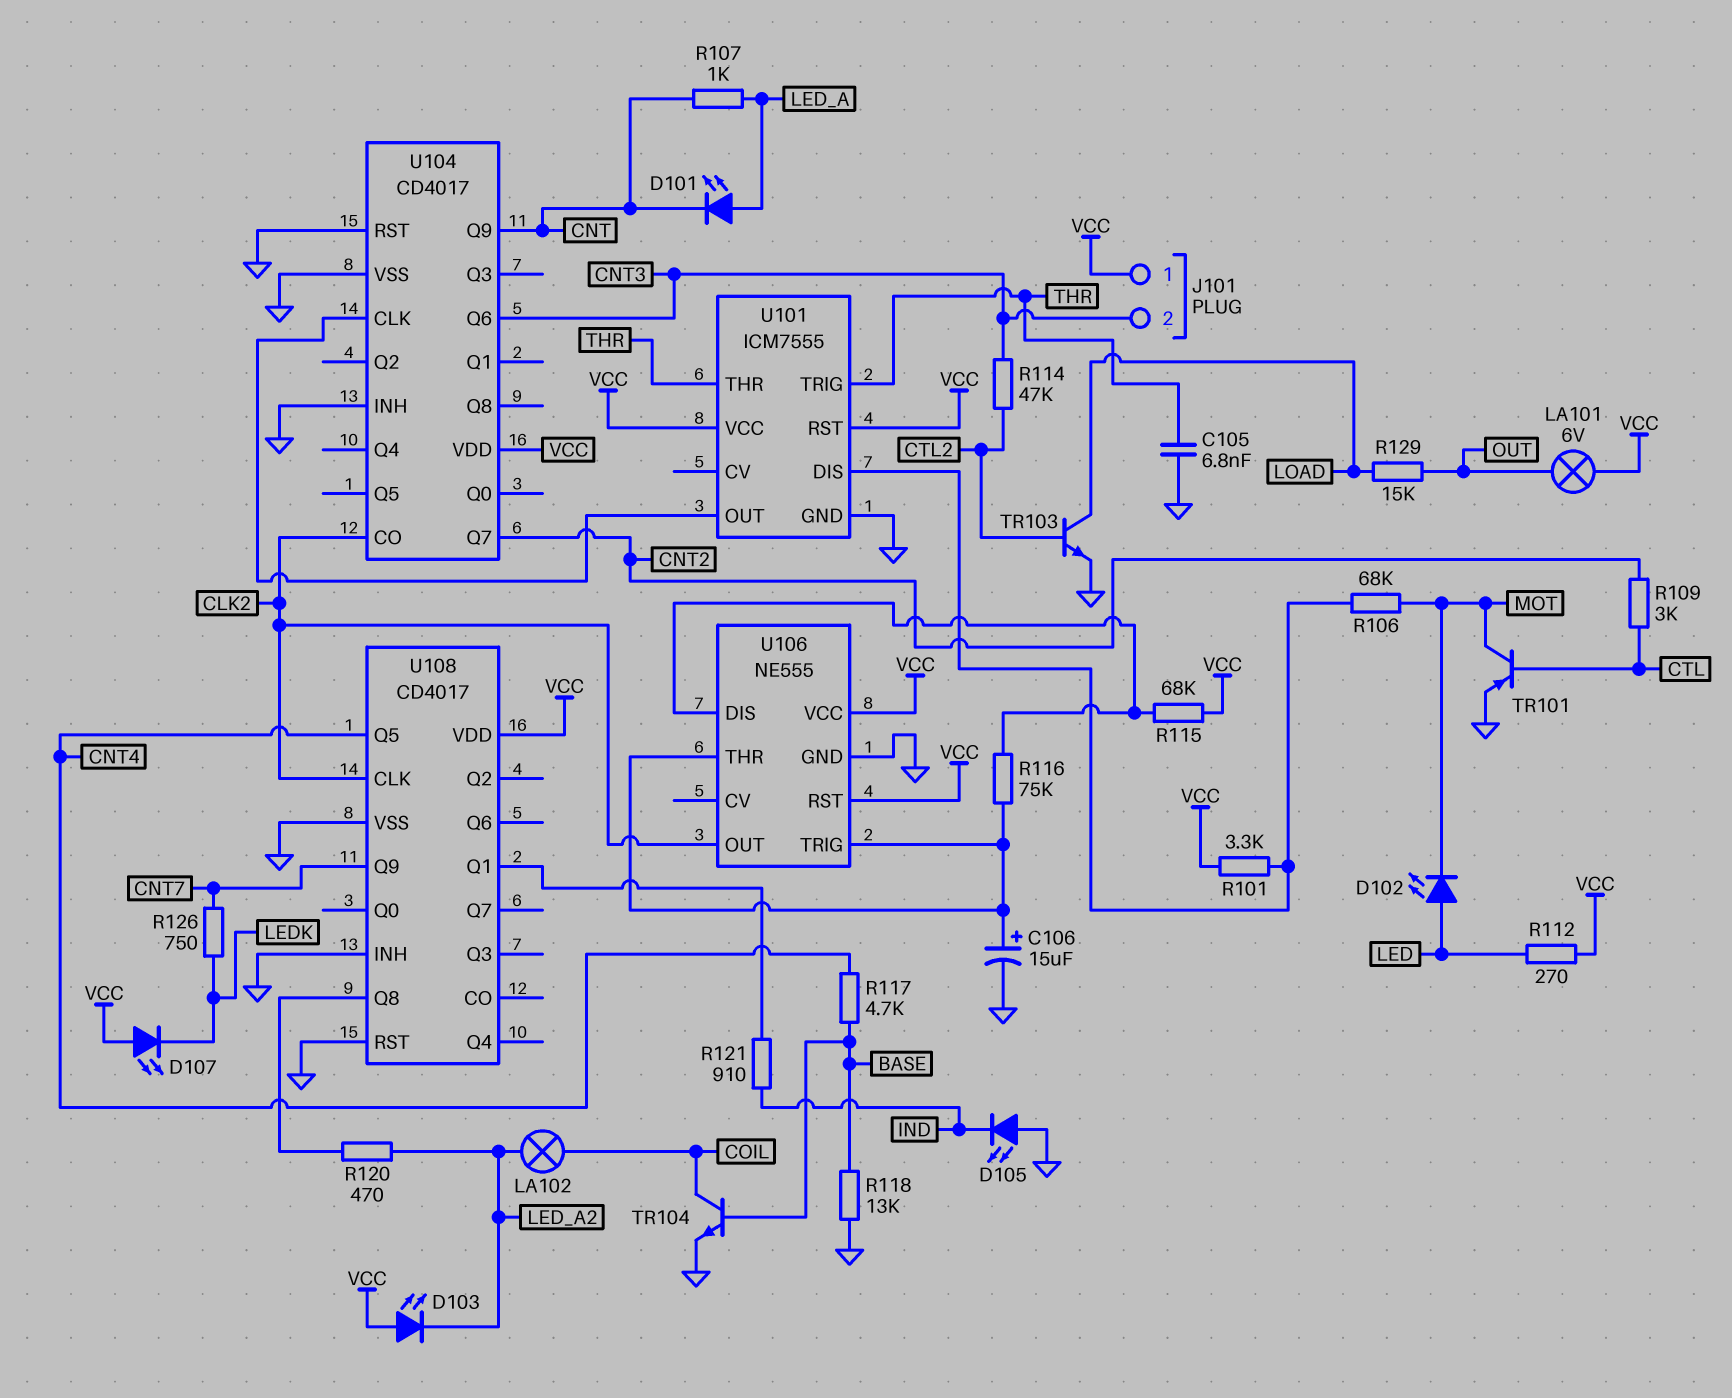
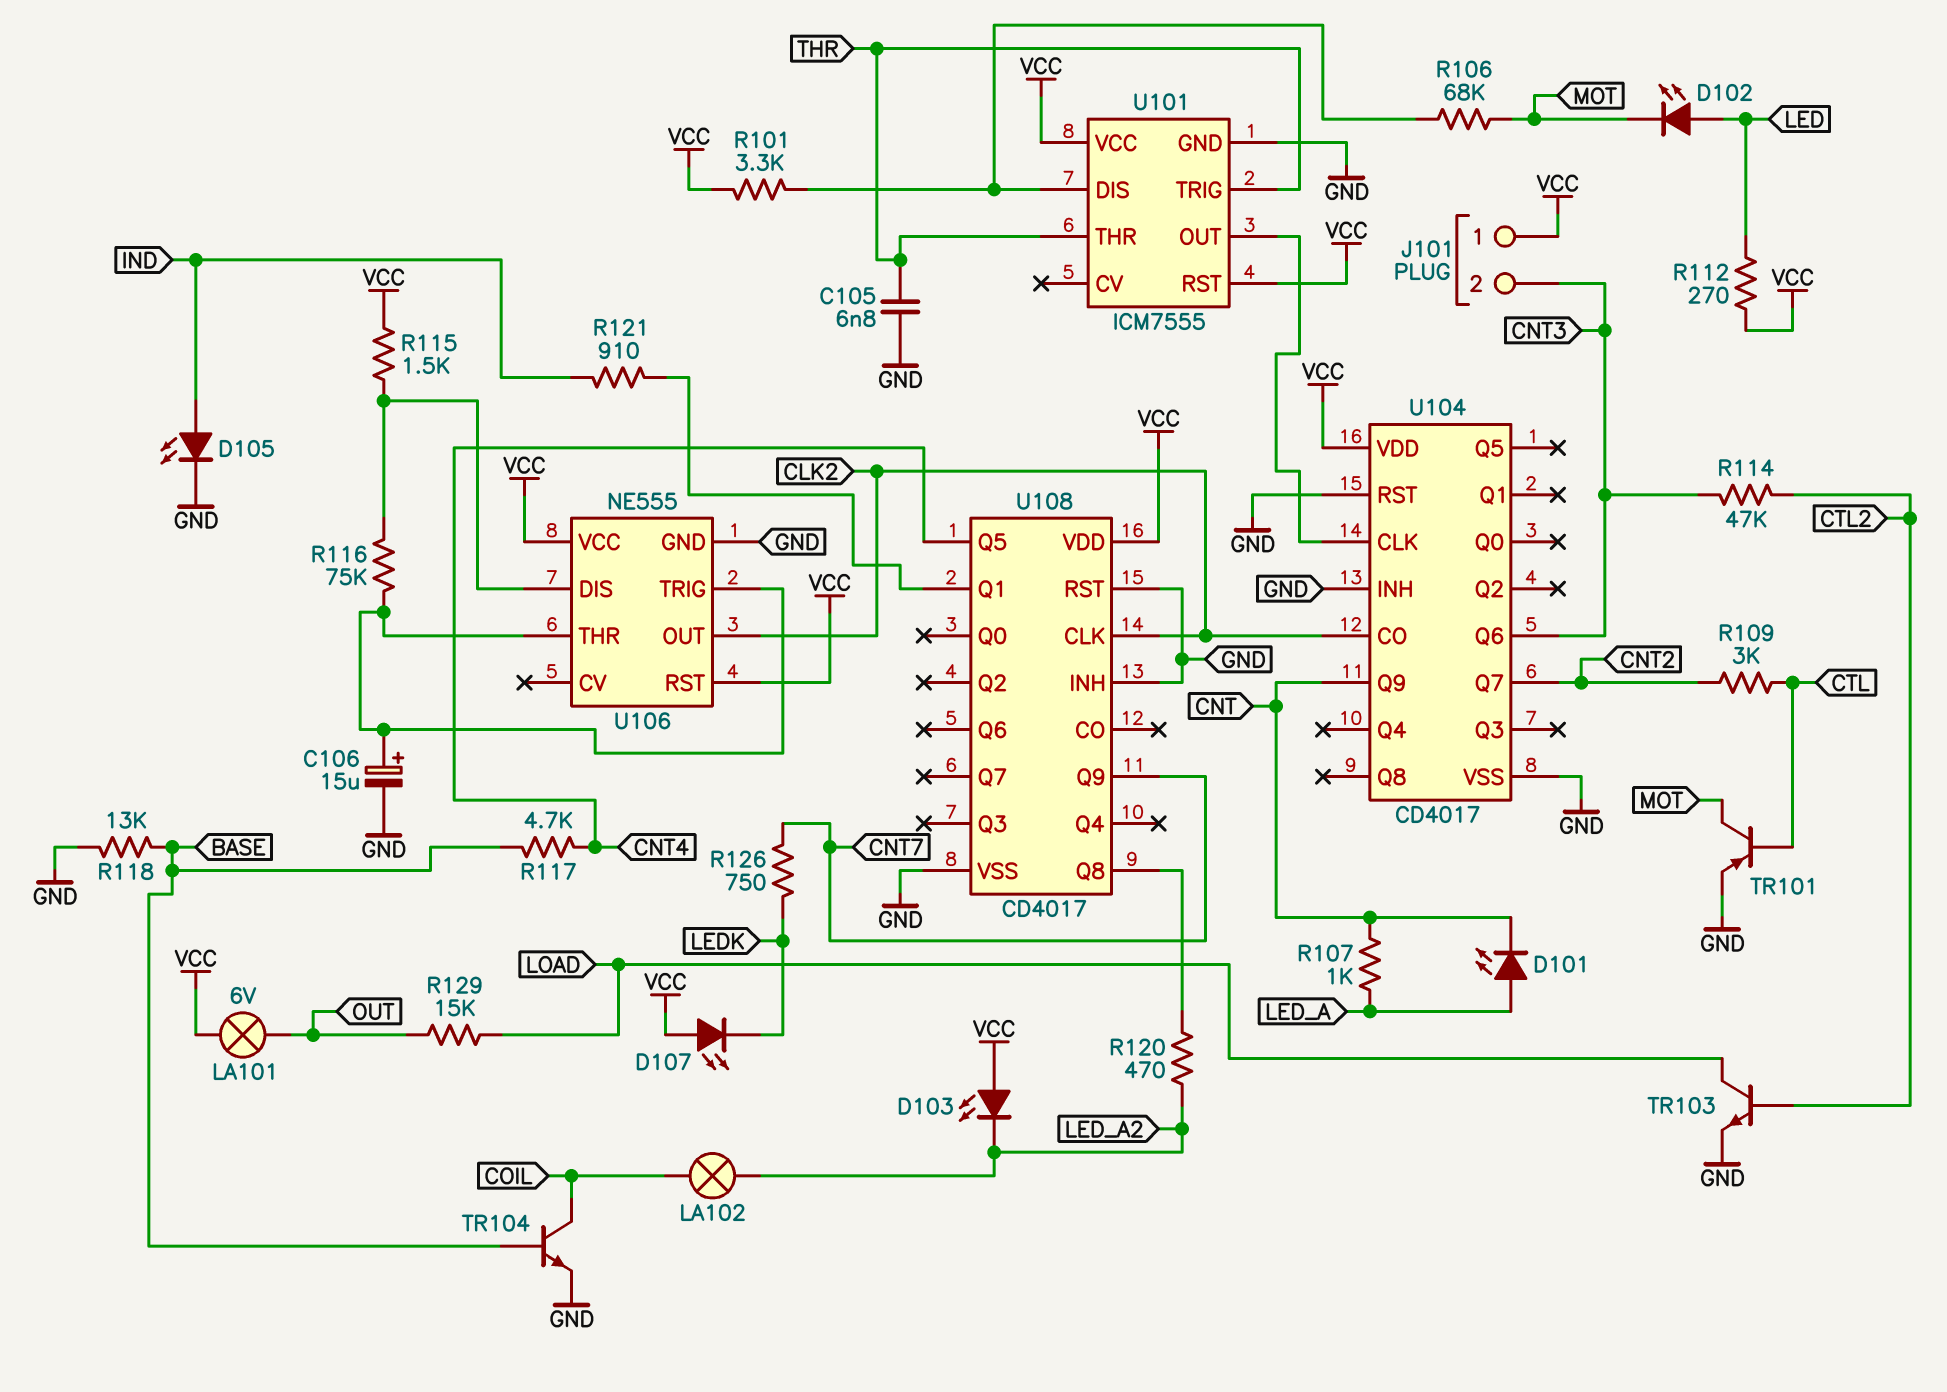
D105: LED (A GND, K IND) -> LED (A IND, K GND)
R115: 68k (U106/DIS, VCC) -> 1.5k (U106/DIS, VCC)

